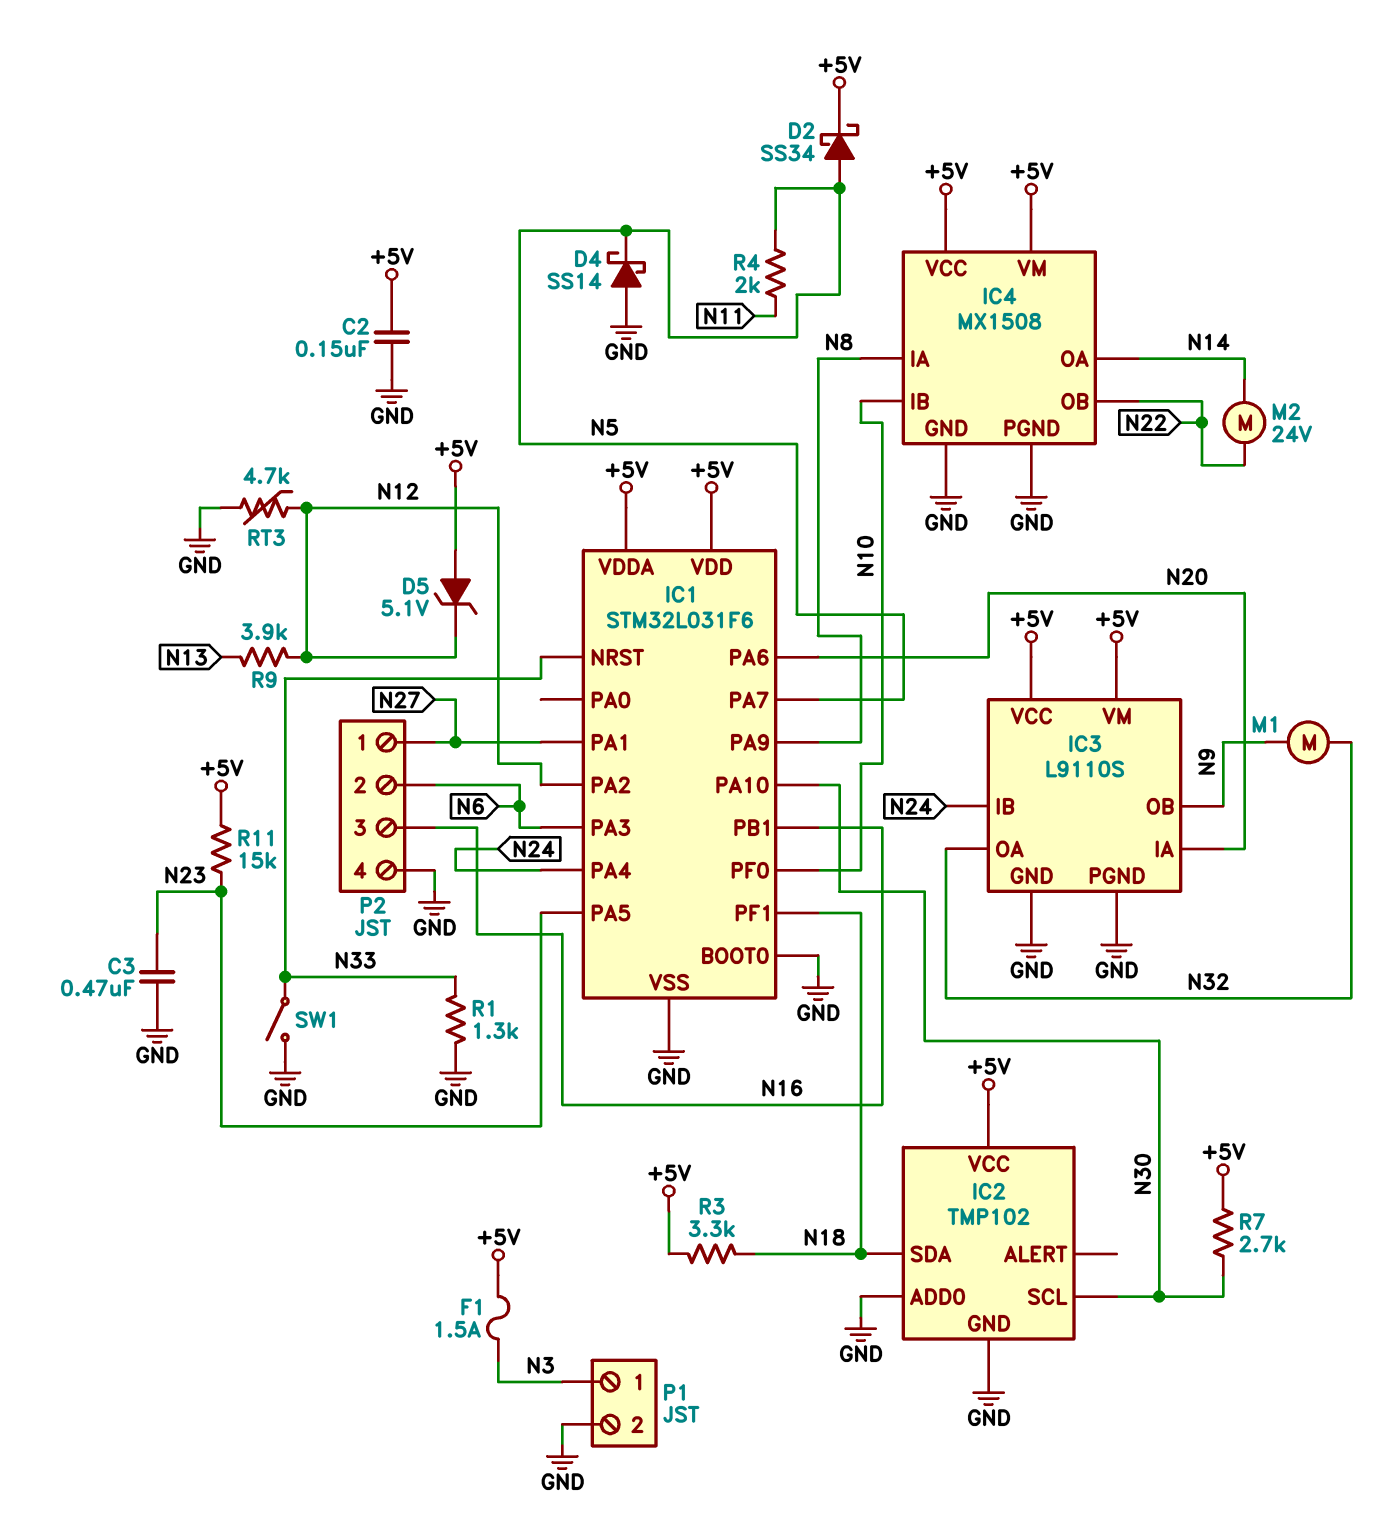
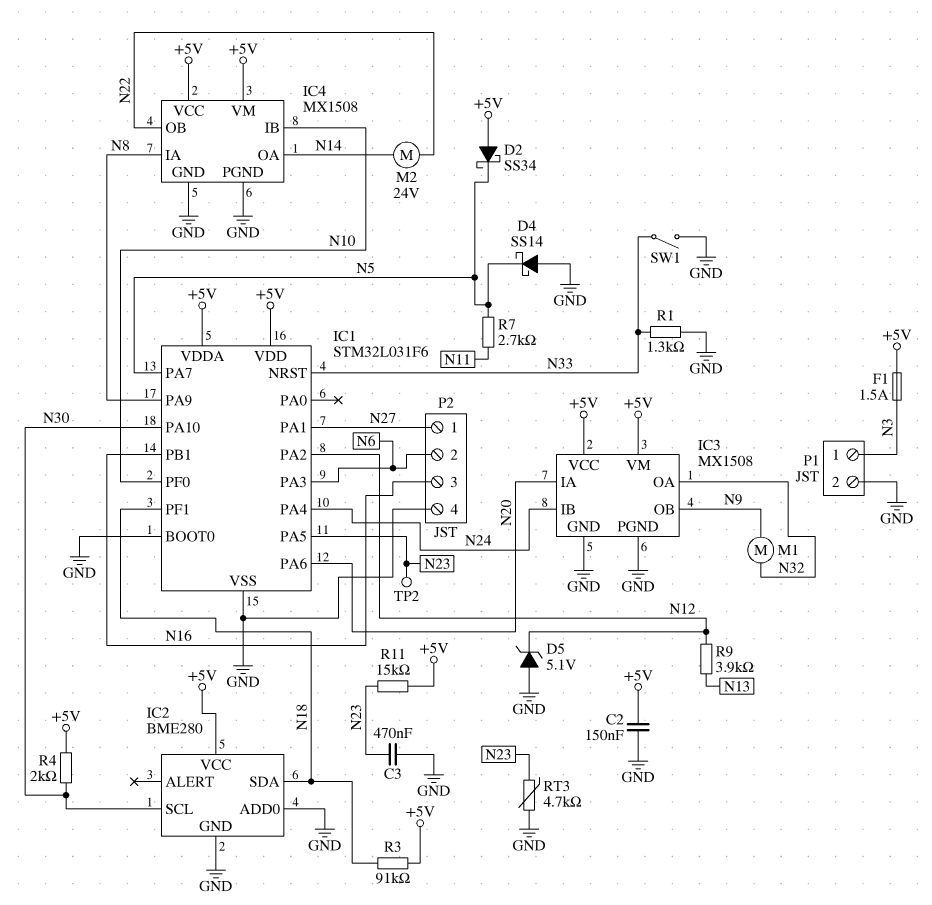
D2: schottky SS34 (A N5, K +5V) -> schottky SS34 (A +5V, K N5)
D5: zener 5.1V (A +5V, K N12) -> zener 5.1V (A GND, K N12)
IC2: TMP102 -> BME280
IC3: L9110S -> MX1508
R3: 3.3k (+5V, N18) -> 91k (+5V, N18)
R4: 2k (N5, N11) -> 2k (+5V, N30)
R7: 2.7k (+5V, N30) -> 2.7k (N5, N11)
RT3: 4.7k (GND, N12) -> 4.7k (GND, N23)
TP2: none -> test point (N23)

